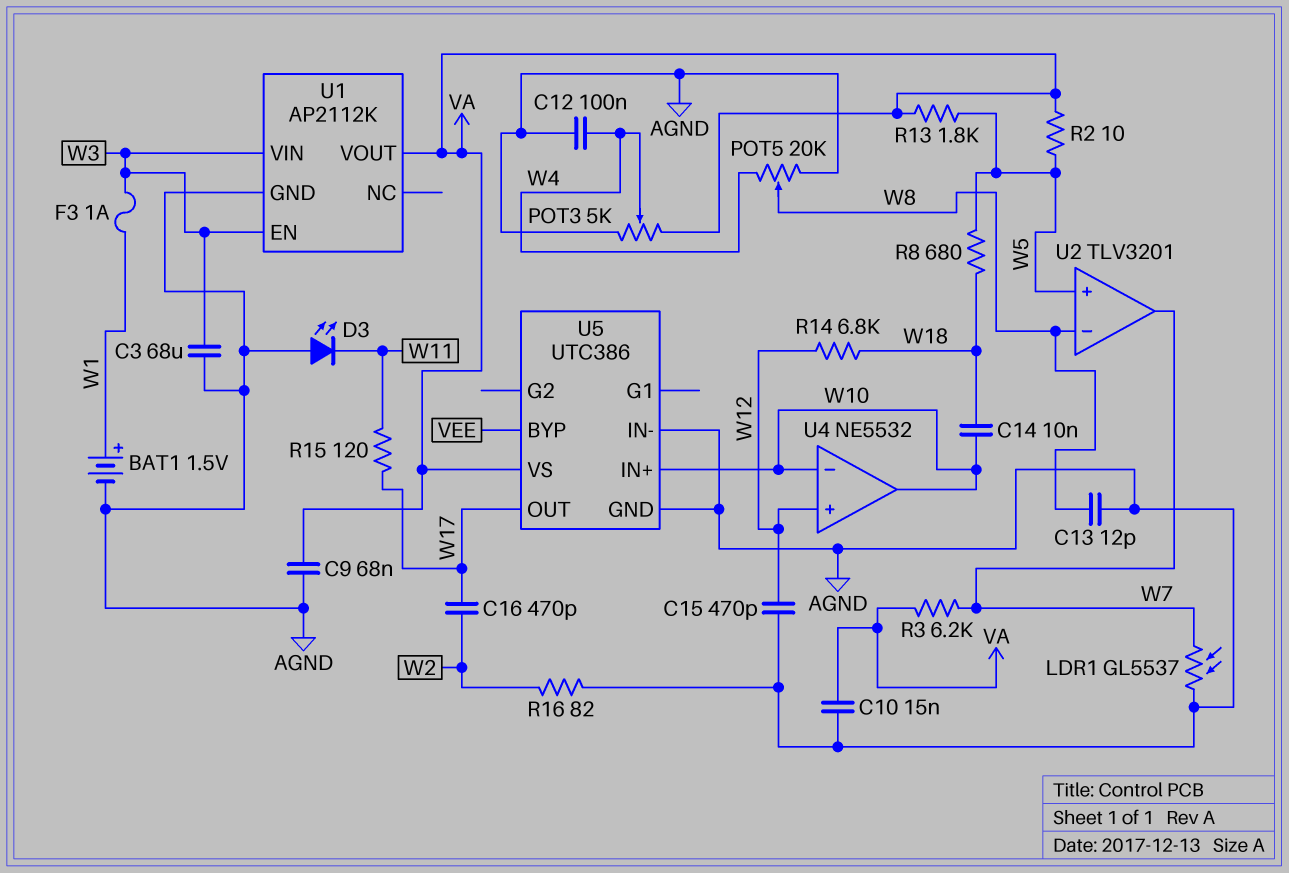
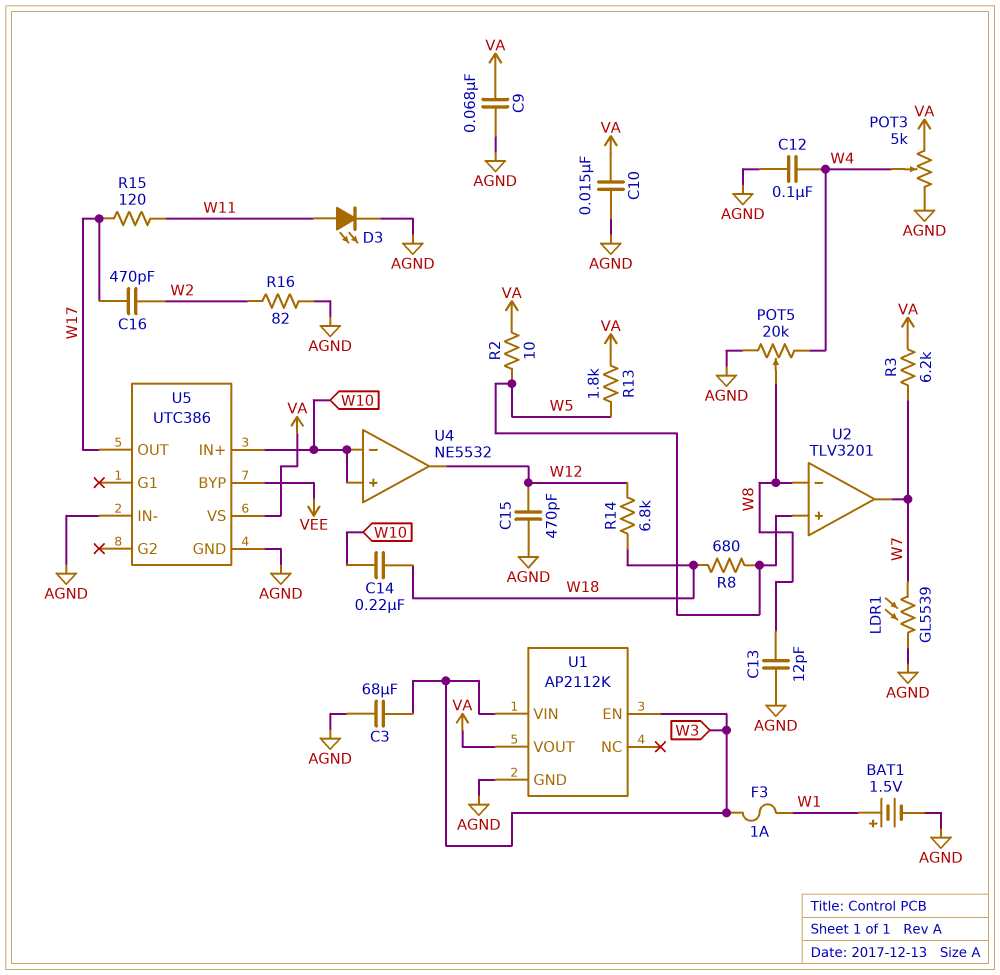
C14: 10nF (W10, W18) -> 220nF (W10, W18)
D3: LED (A AGND, K W11) -> LED (A W11, K AGND)
LDR1: GL5537 (AGND, W7) -> GL5539 (AGND, W7)
U4 pin in+: W12 -> W10
U4 pin out: W10 -> W12

